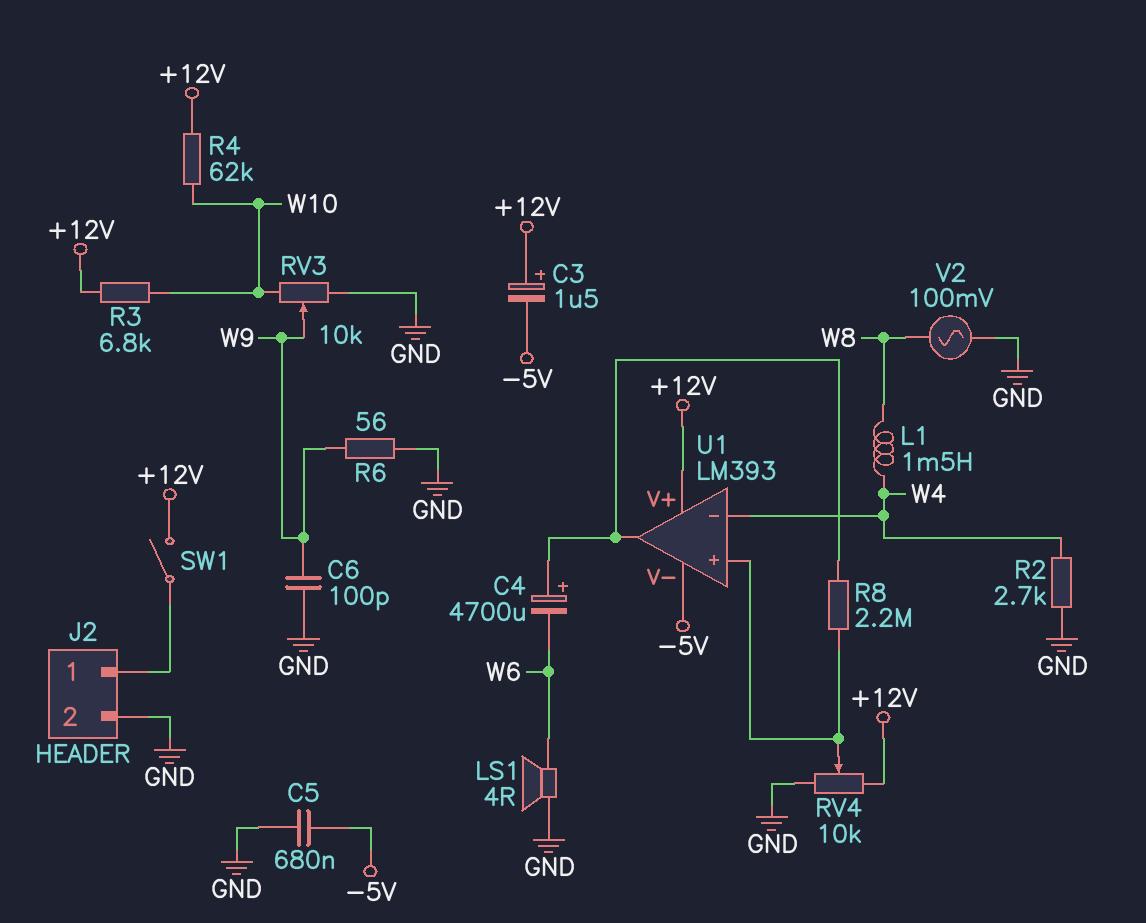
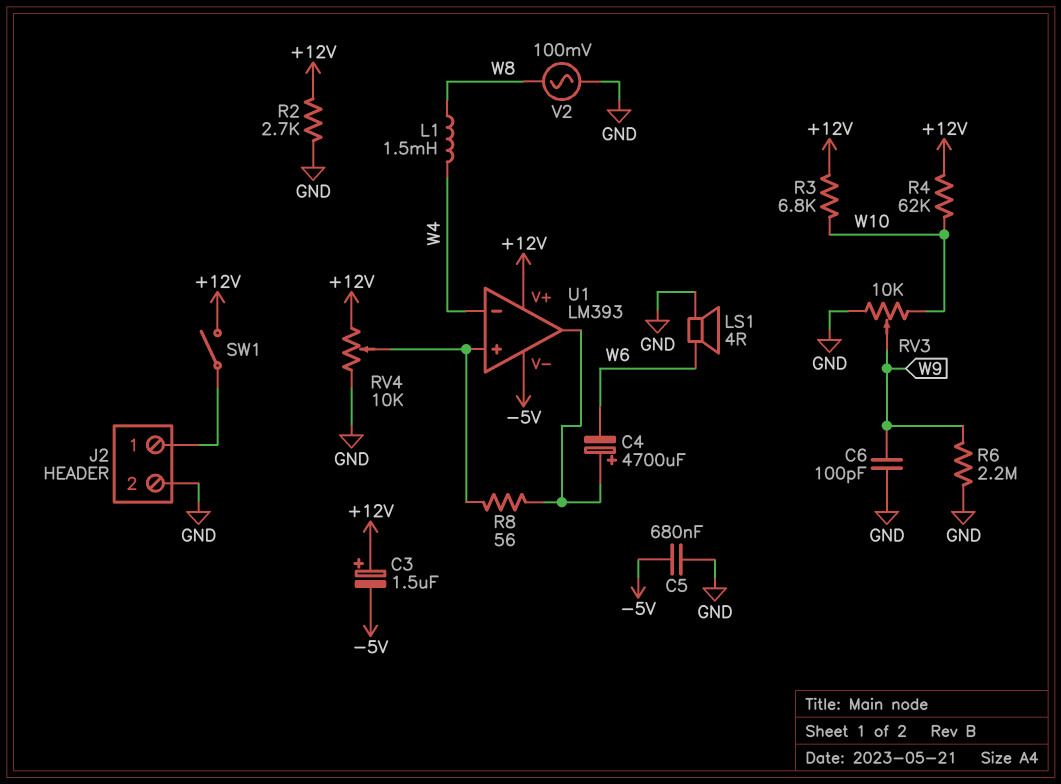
R2: 2.7k (GND, W4) -> 2.7k (+12V, GND)
R6: 56 (GND, W9) -> 2.2M (GND, W9)
R8: 2.2M (U1/in+, U1/out) -> 56 (U1/in+, U1/out)

